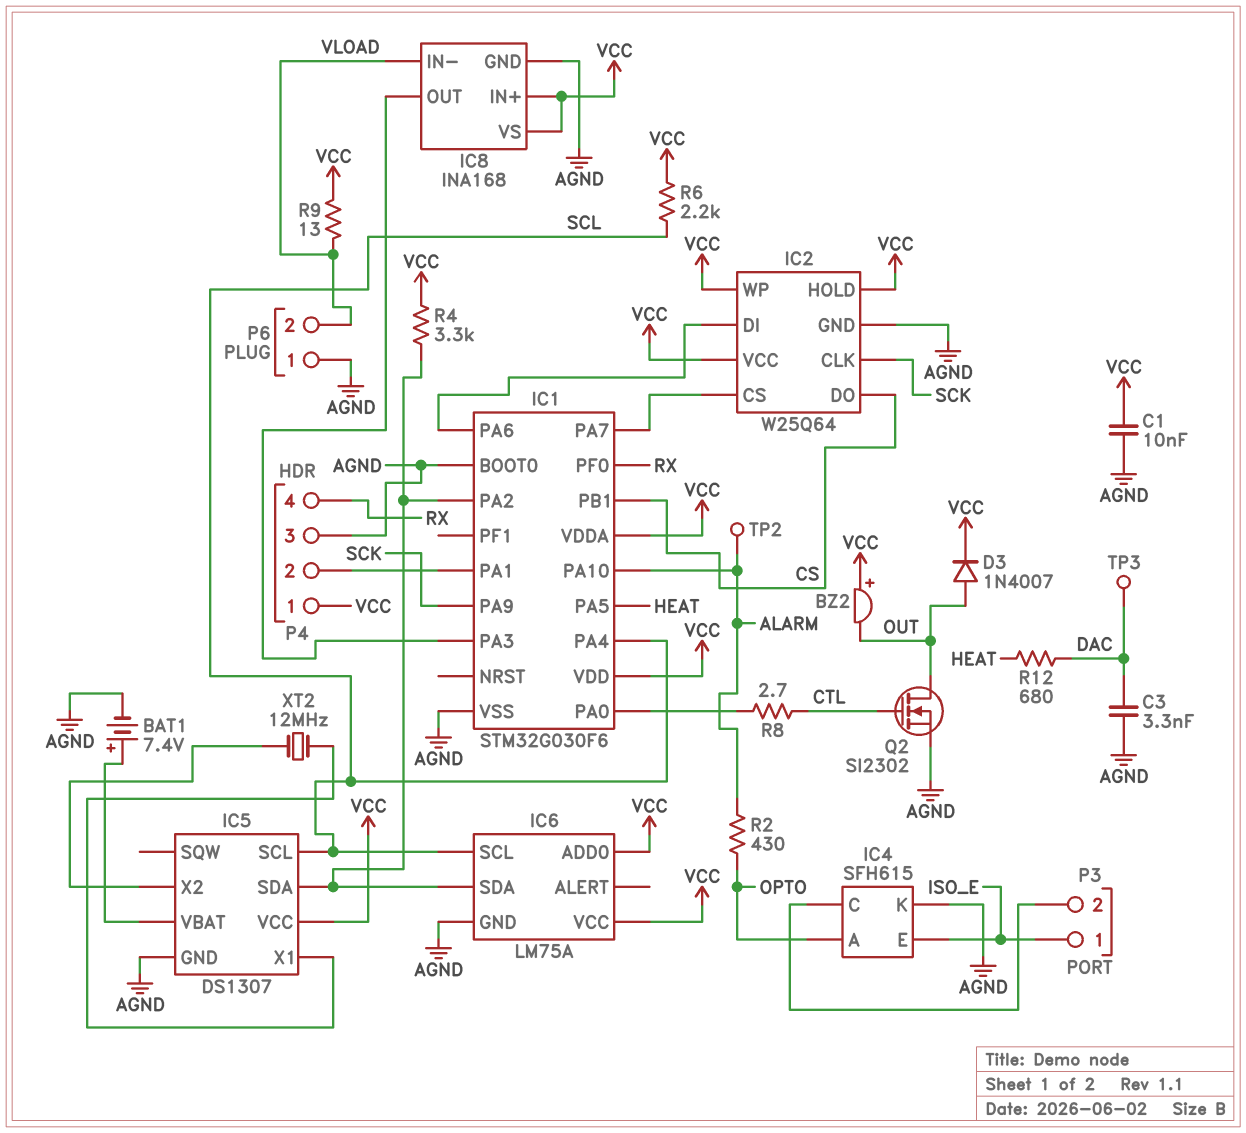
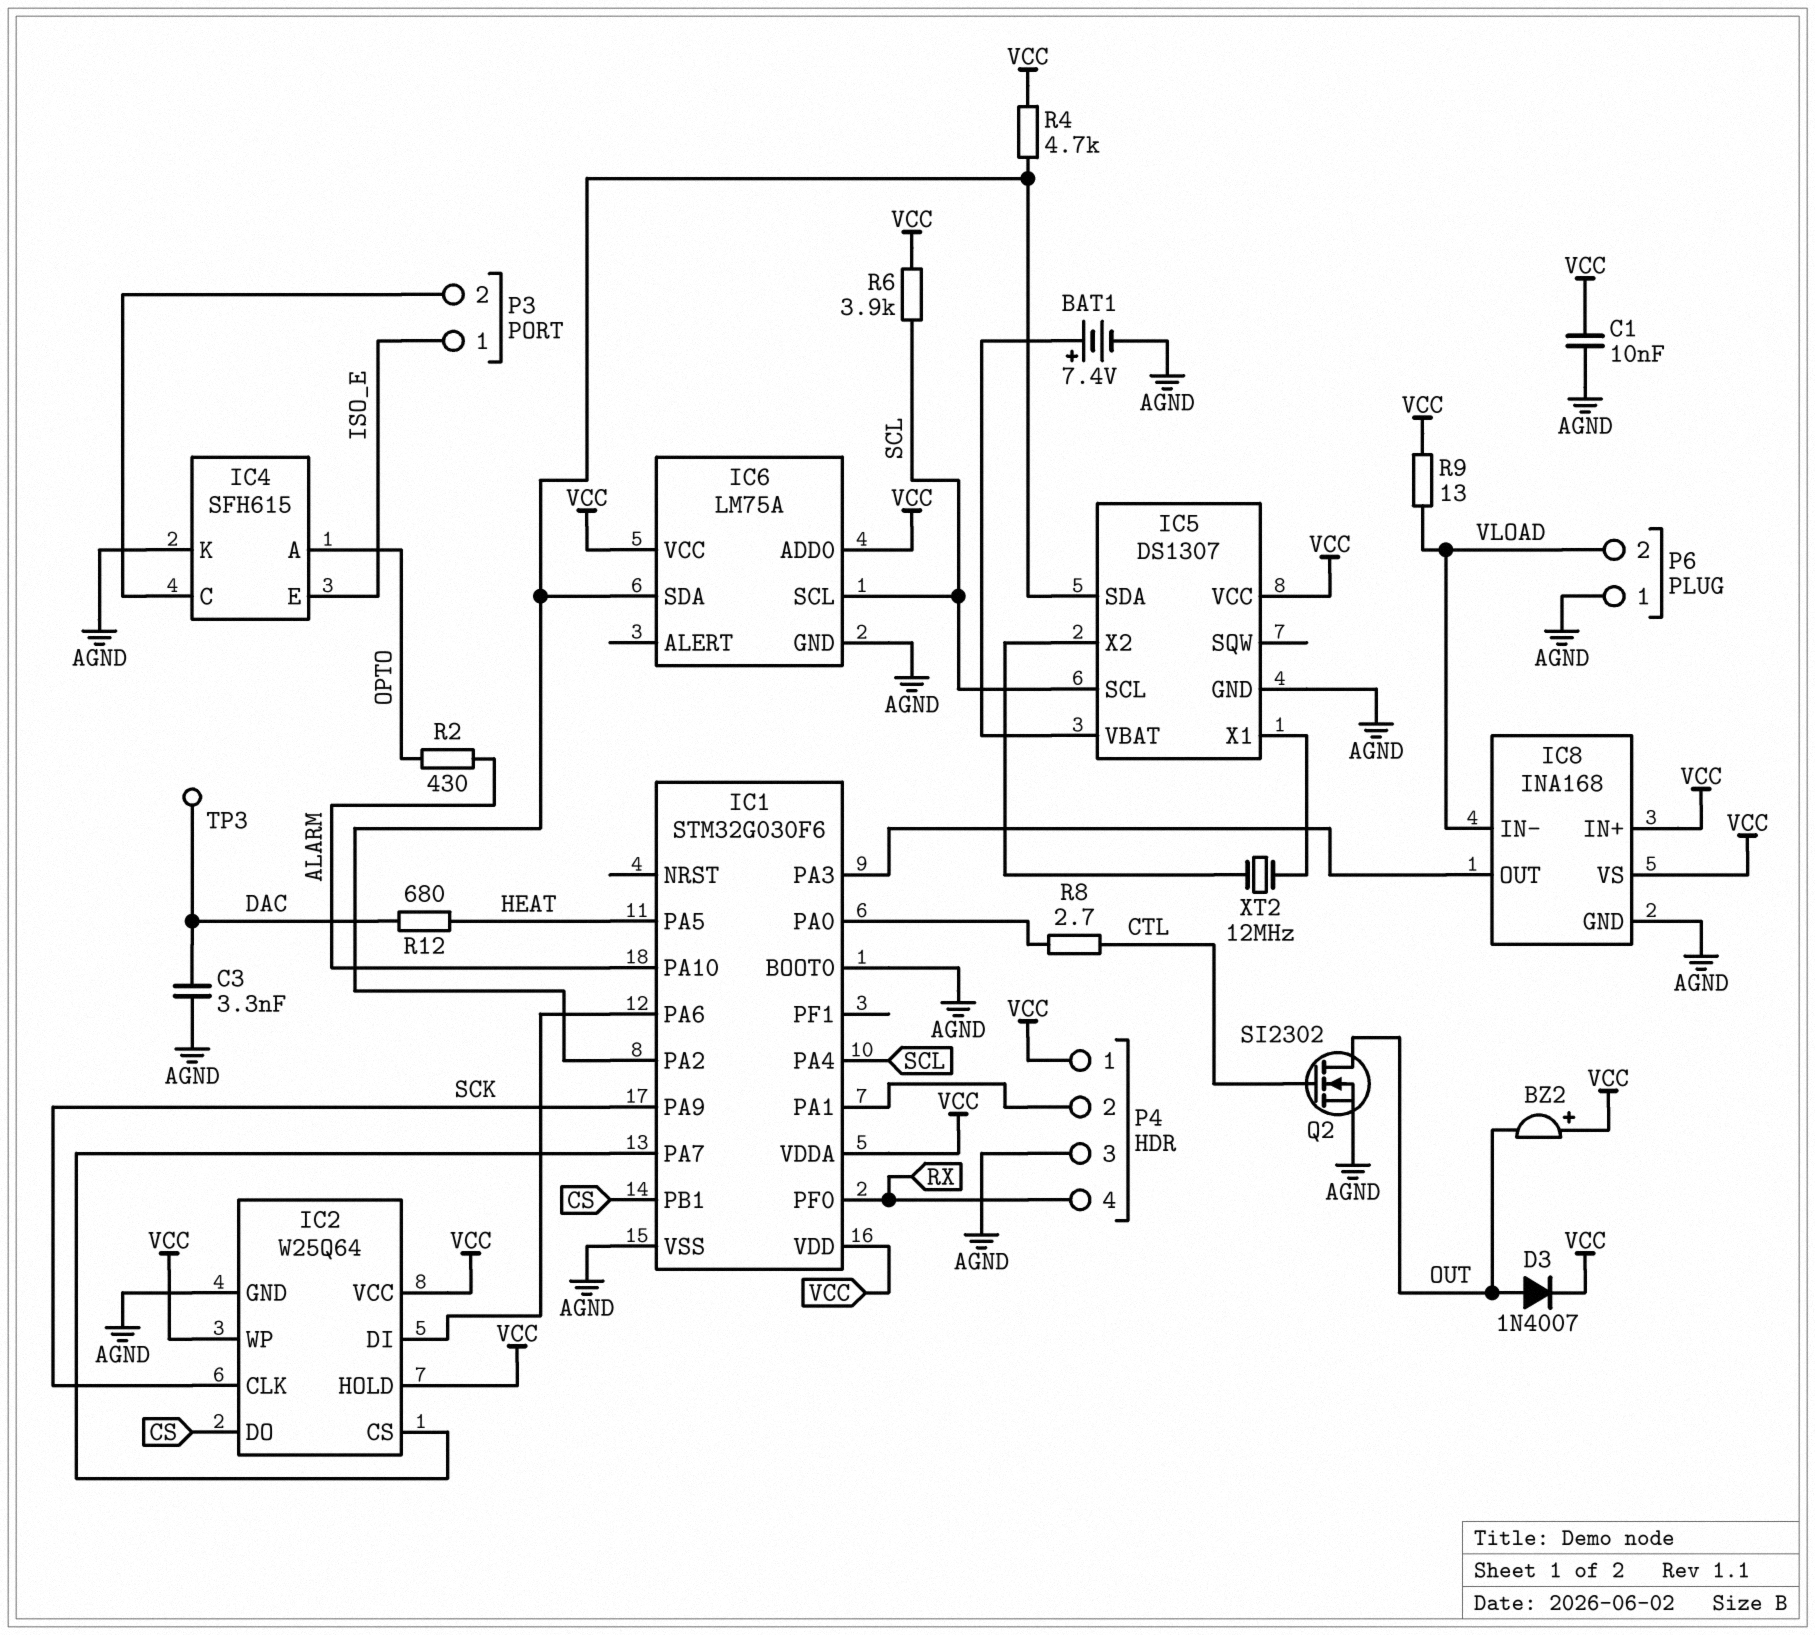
R4: 3.3k (IC1/PA2, VCC) -> 4.7k (IC1/PA2, VCC)
R6: 2.2k (SCL, VCC) -> 3.9k (SCL, VCC)
TP2: test point (ALARM) -> none

